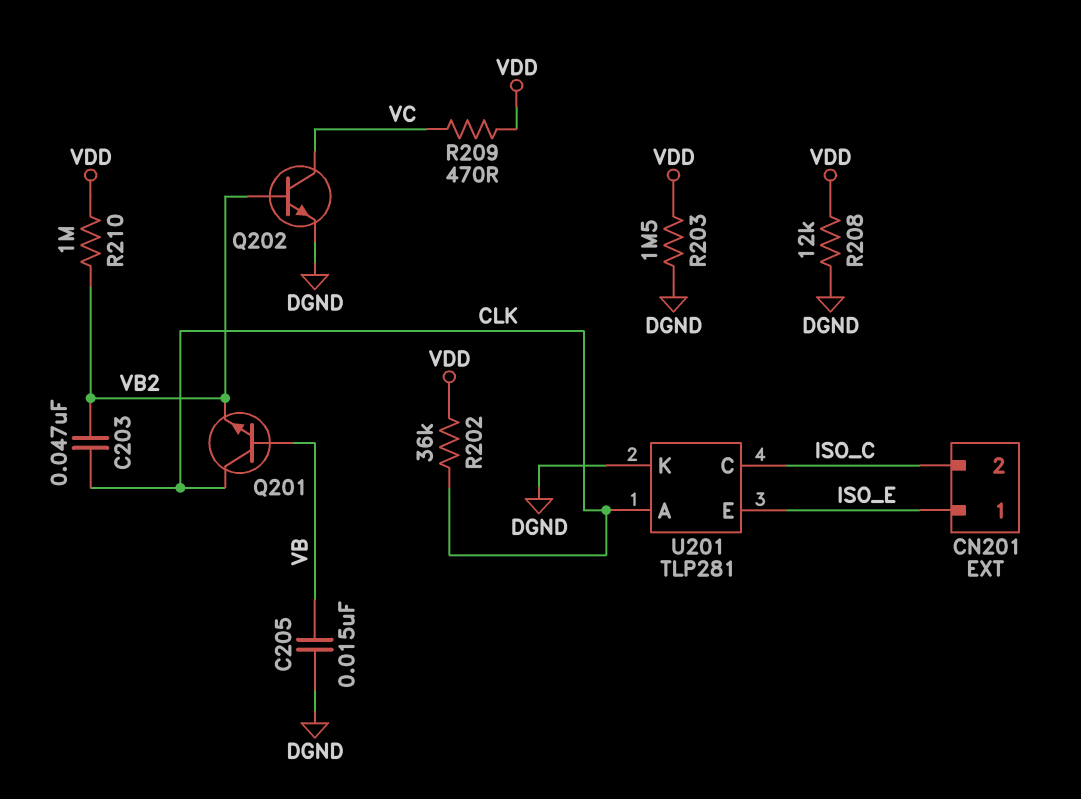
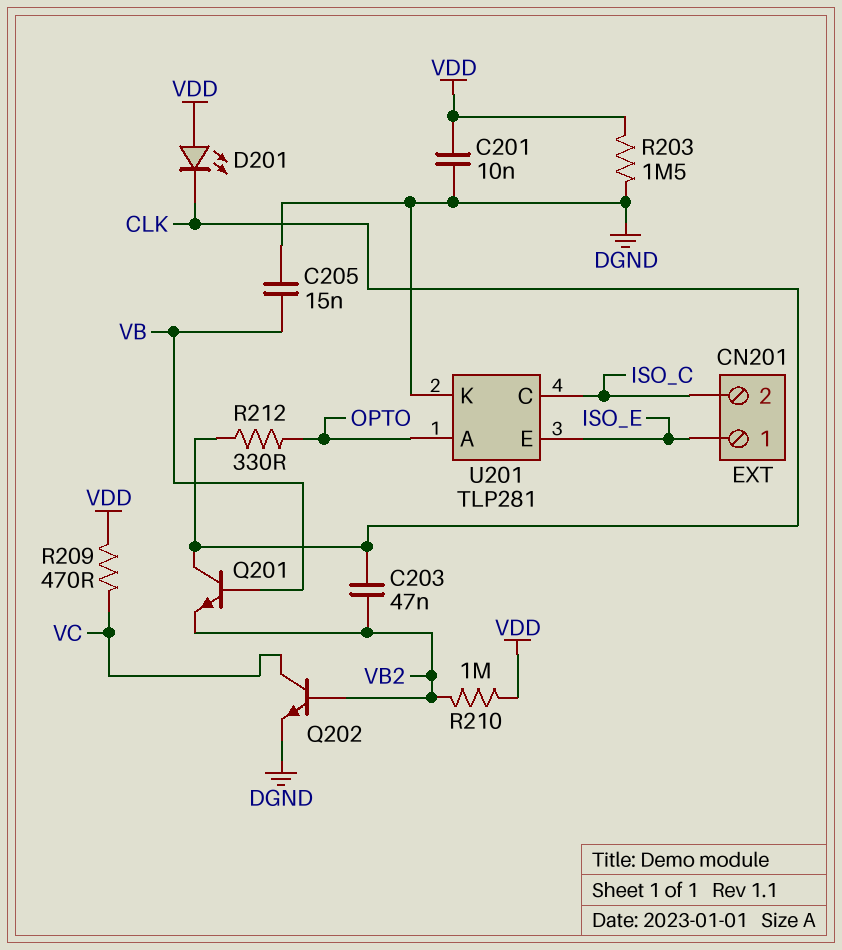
C201: none -> 10nF (DGND, VDD)
D201: none -> LED (A VDD, K CLK)
R202: 36k (CLK, VDD) -> none
R208: 12k (DGND, VDD) -> none
R212: none -> 330 (CLK, OPTO)
U201 pin A: CLK -> OPTO

